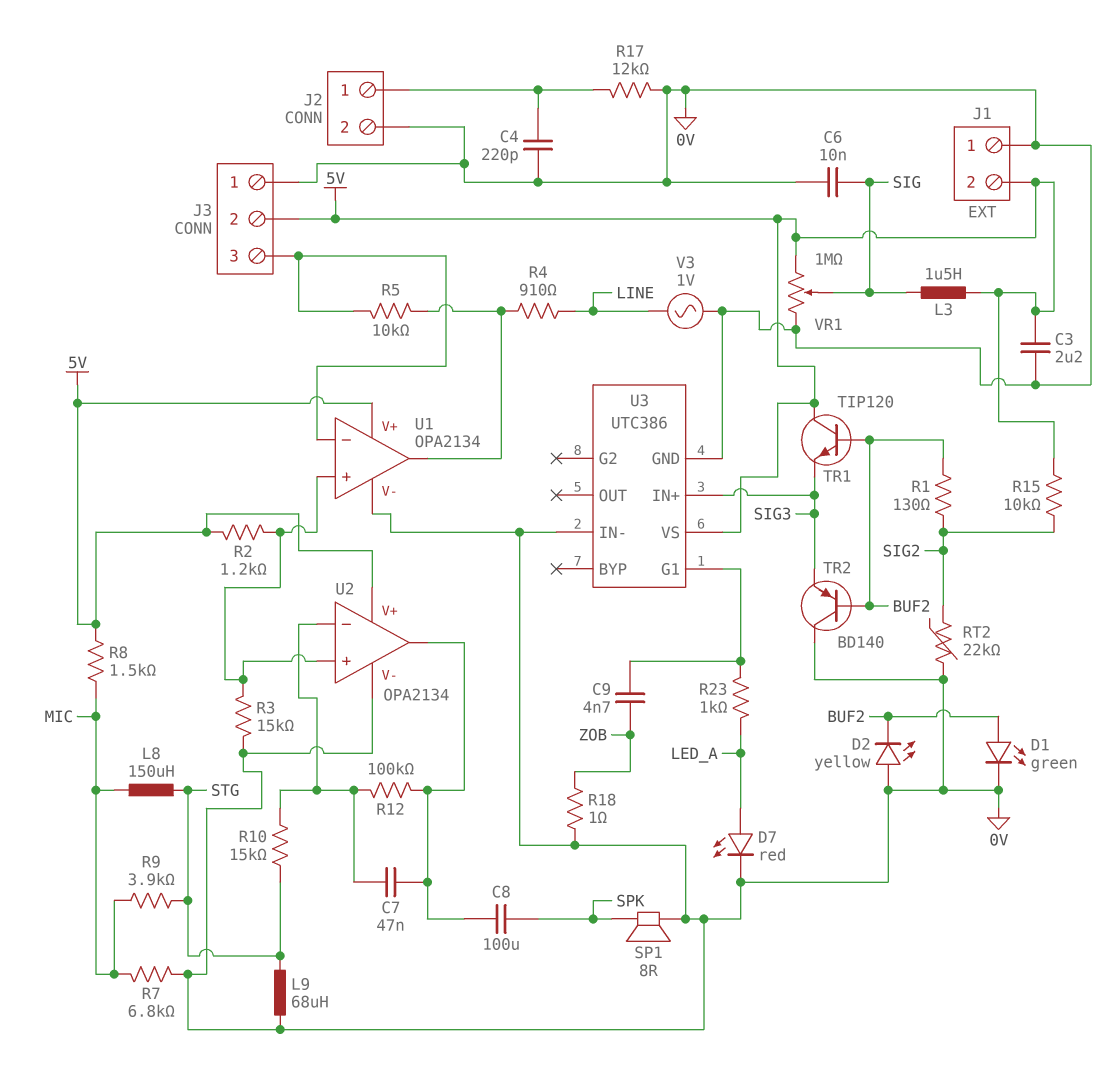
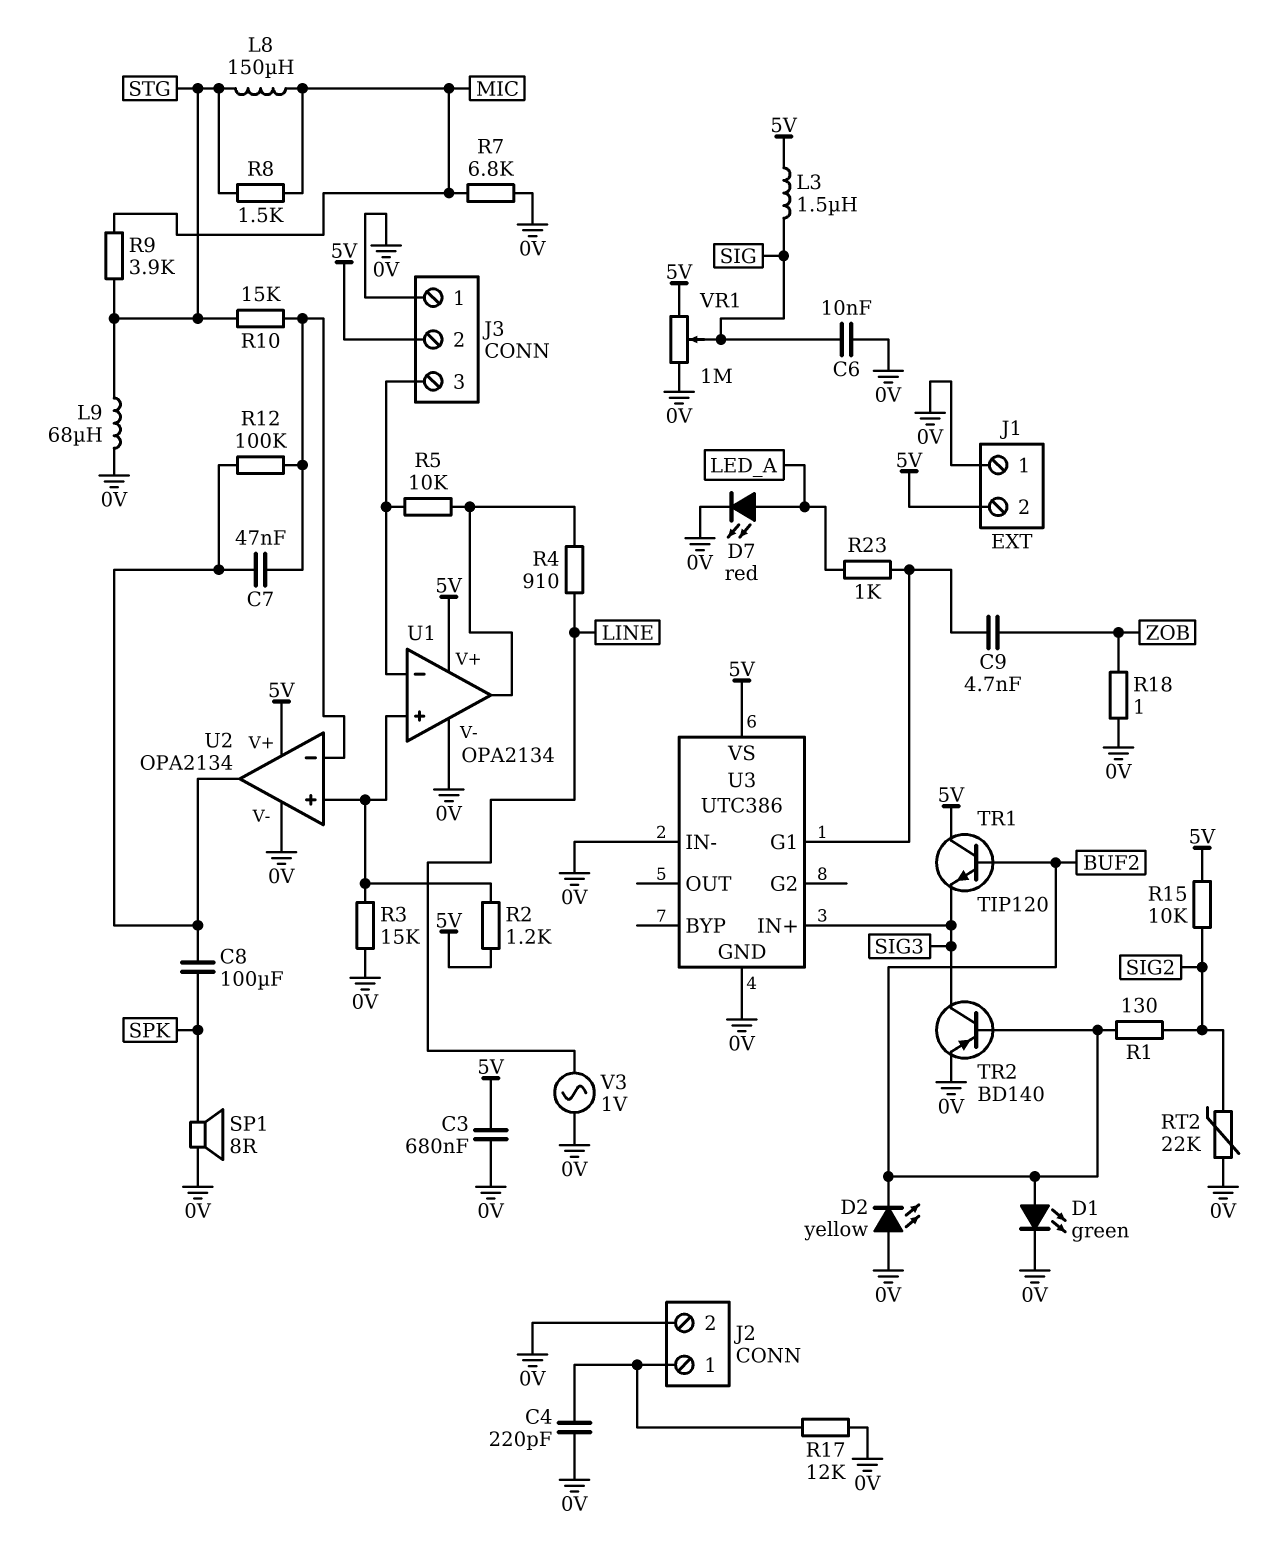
C3: 2.2uF (0V, 5V) -> 680nF (0V, 5V)
R8: 1.5k (5V, MIC) -> 1.5k (MIC, STG)
TR2: PNP BD140 (B BUF2, C 0V, E SIG3) -> PNP BD140 (B BUF2, C SIG3, E 0V)

